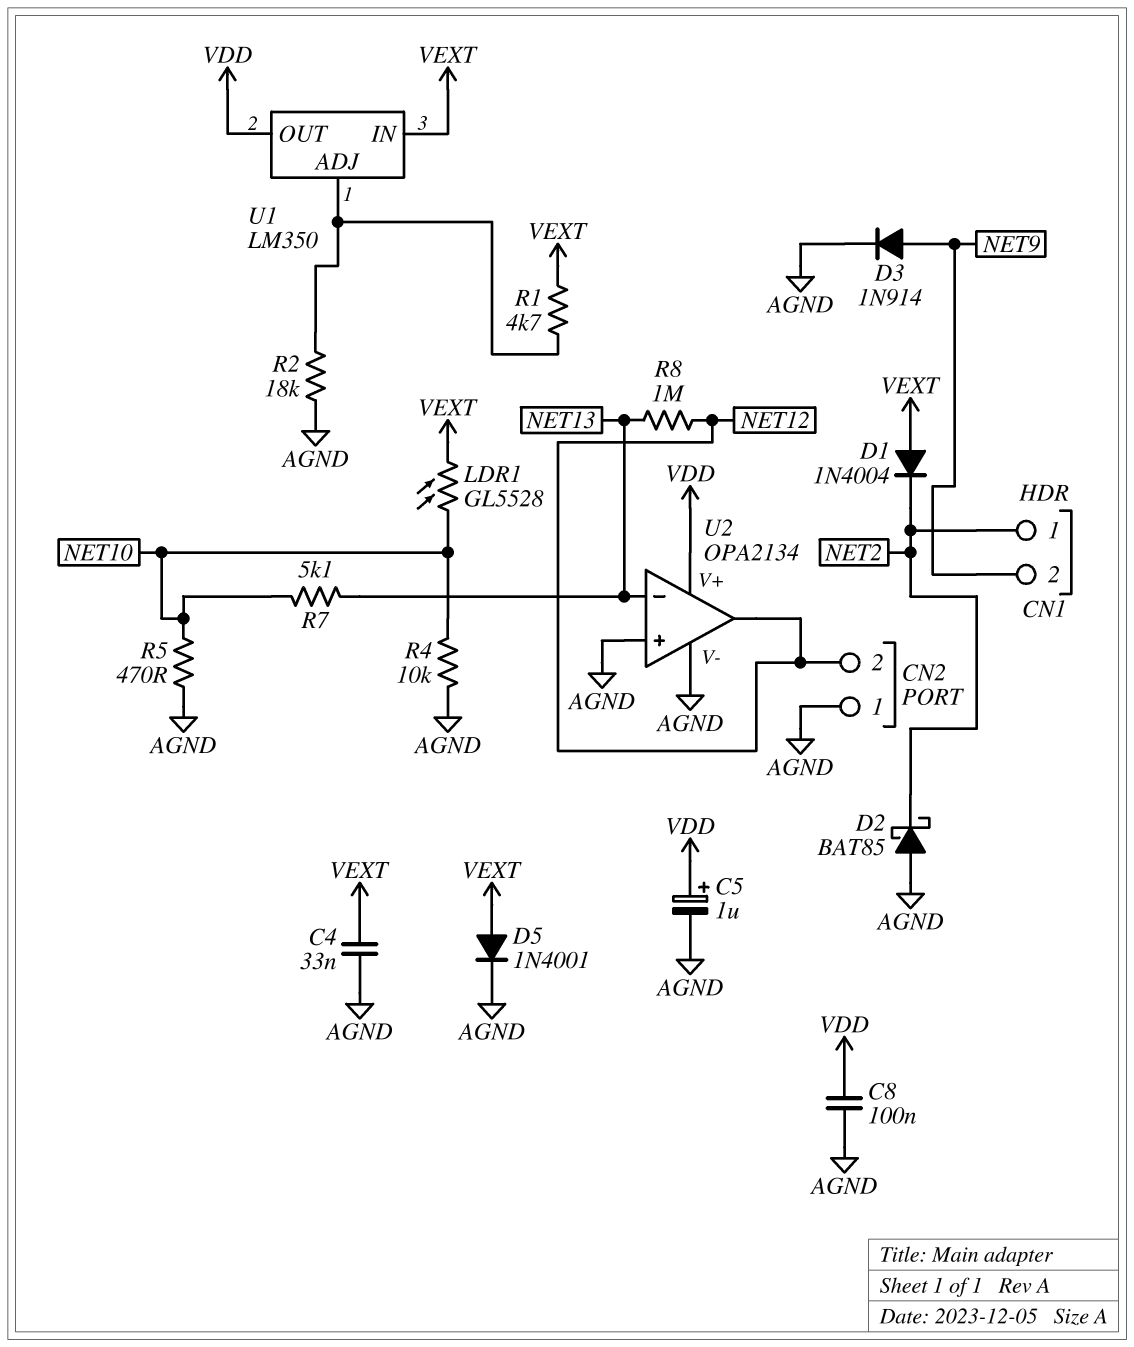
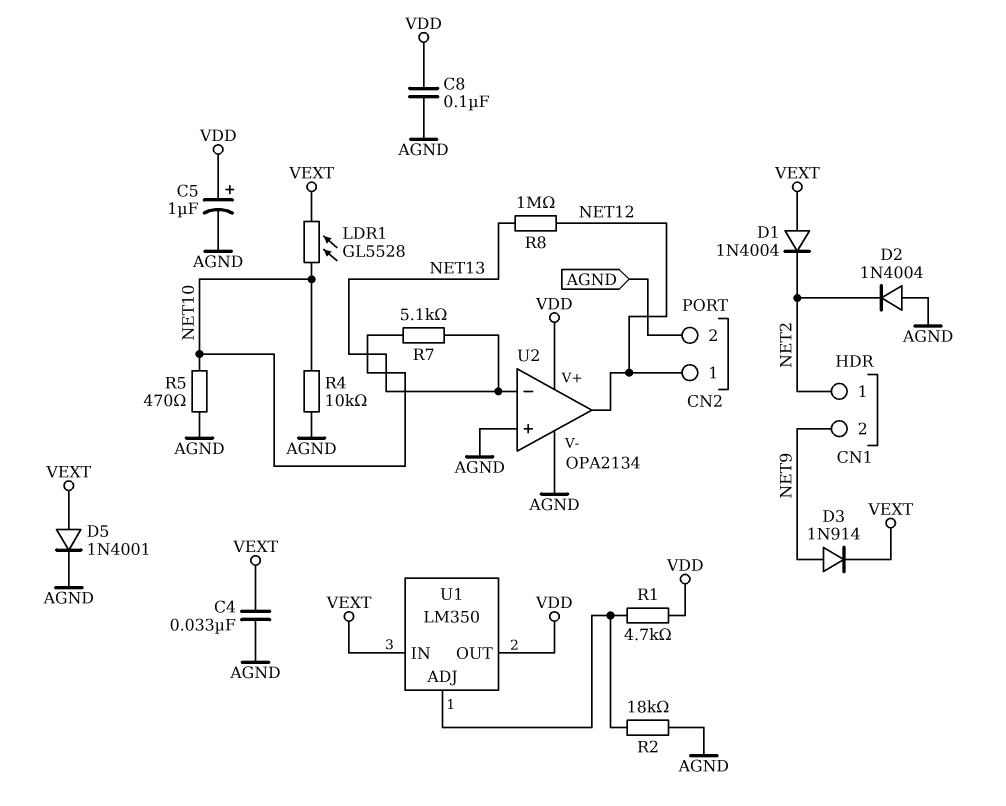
CN2 pin 1: AGND -> NET12
CN2 pin 2: NET12 -> AGND
D2: schottky BAT85 (A AGND, K NET2) -> diode 1N4004 (A AGND, K NET2)
D3: diode 1N914 (A NET9, K AGND) -> diode 1N914 (A NET9, K VEXT)
R1: 4.7k (U1/ADJ, VEXT) -> 4.7k (U1/ADJ, VDD)

